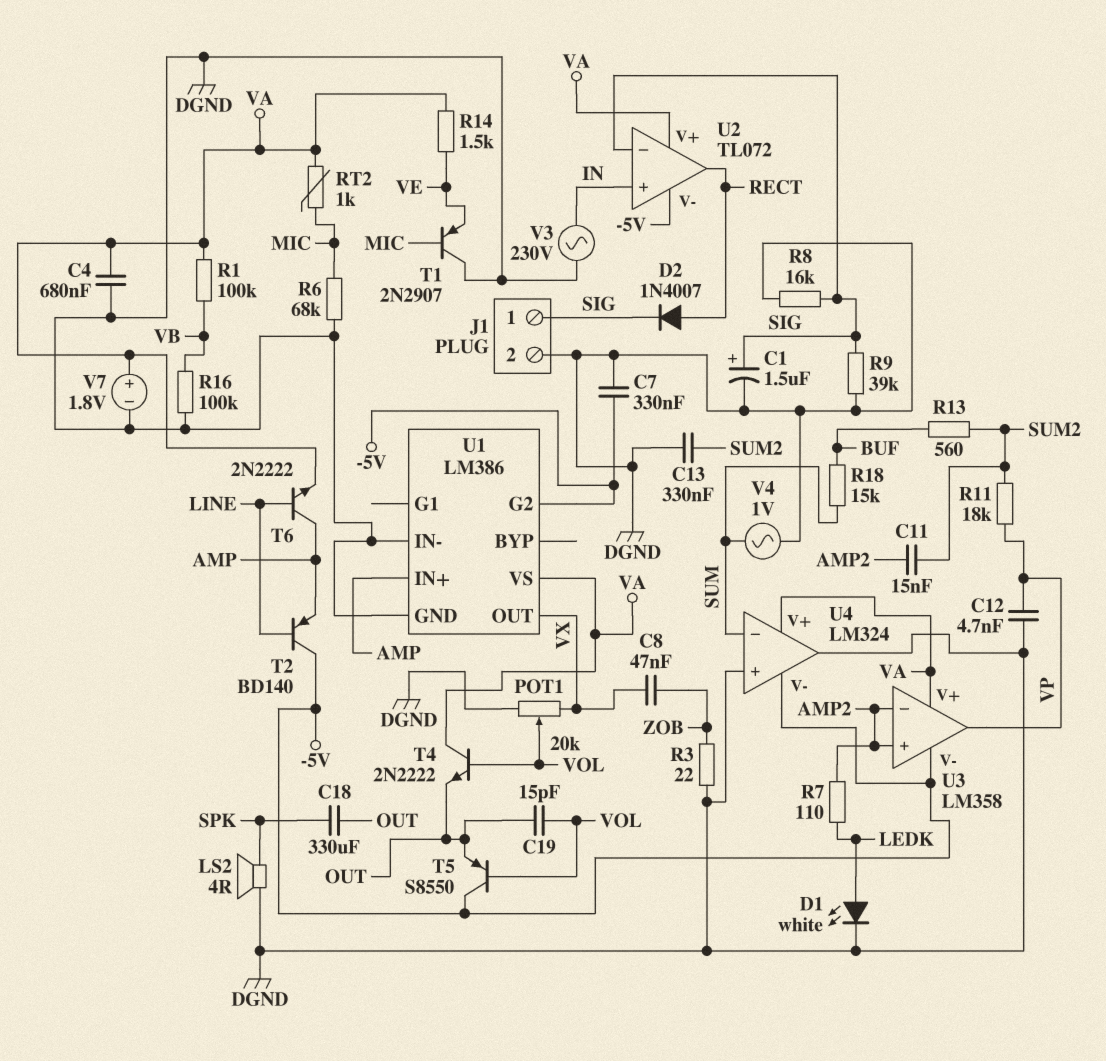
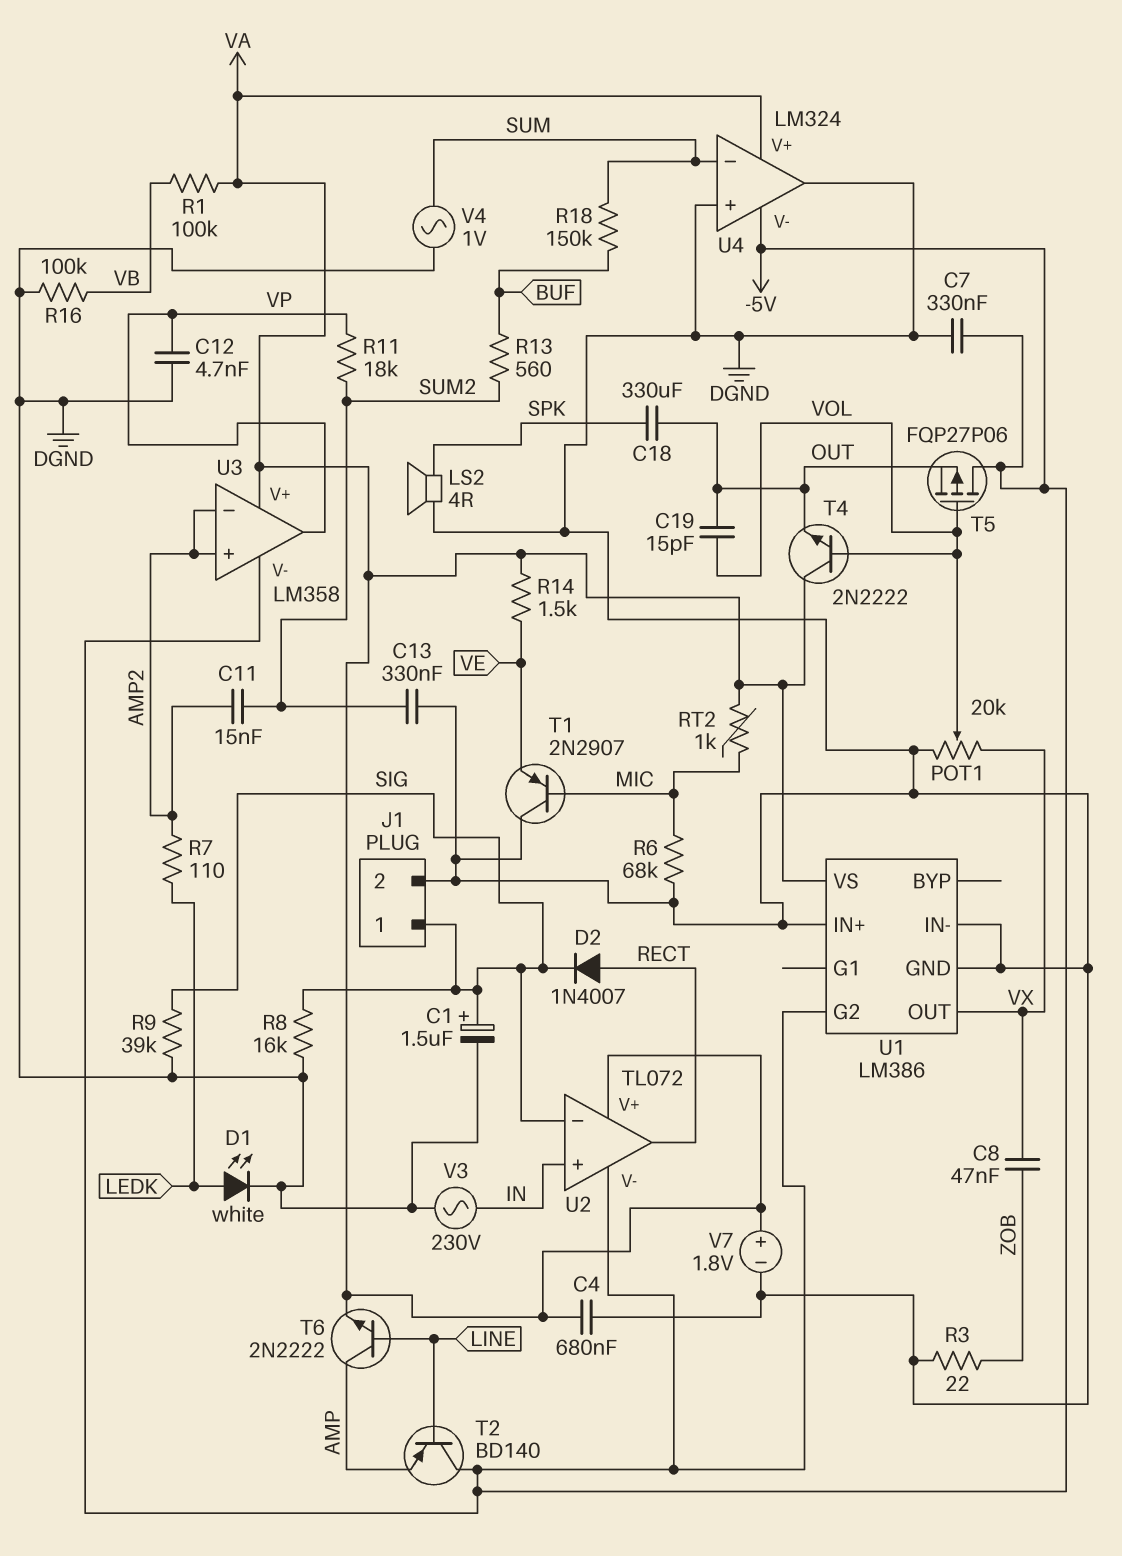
R18: 15k (BUF, SUM) -> 150k (BUF, SUM)
T5: PNP S8550 (B VOL, C -5V, E OUT) -> PMOS FQP27P06 (G VOL, D -5V, S OUT)
U1 pin IN+: AMP -> DGND

